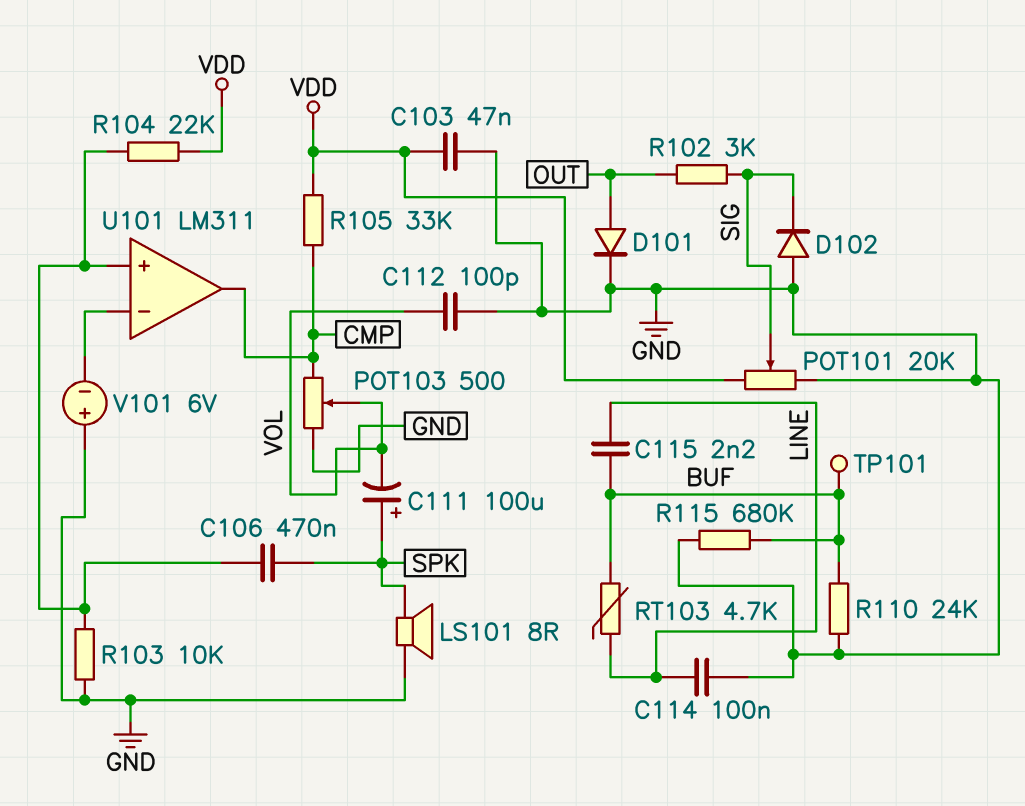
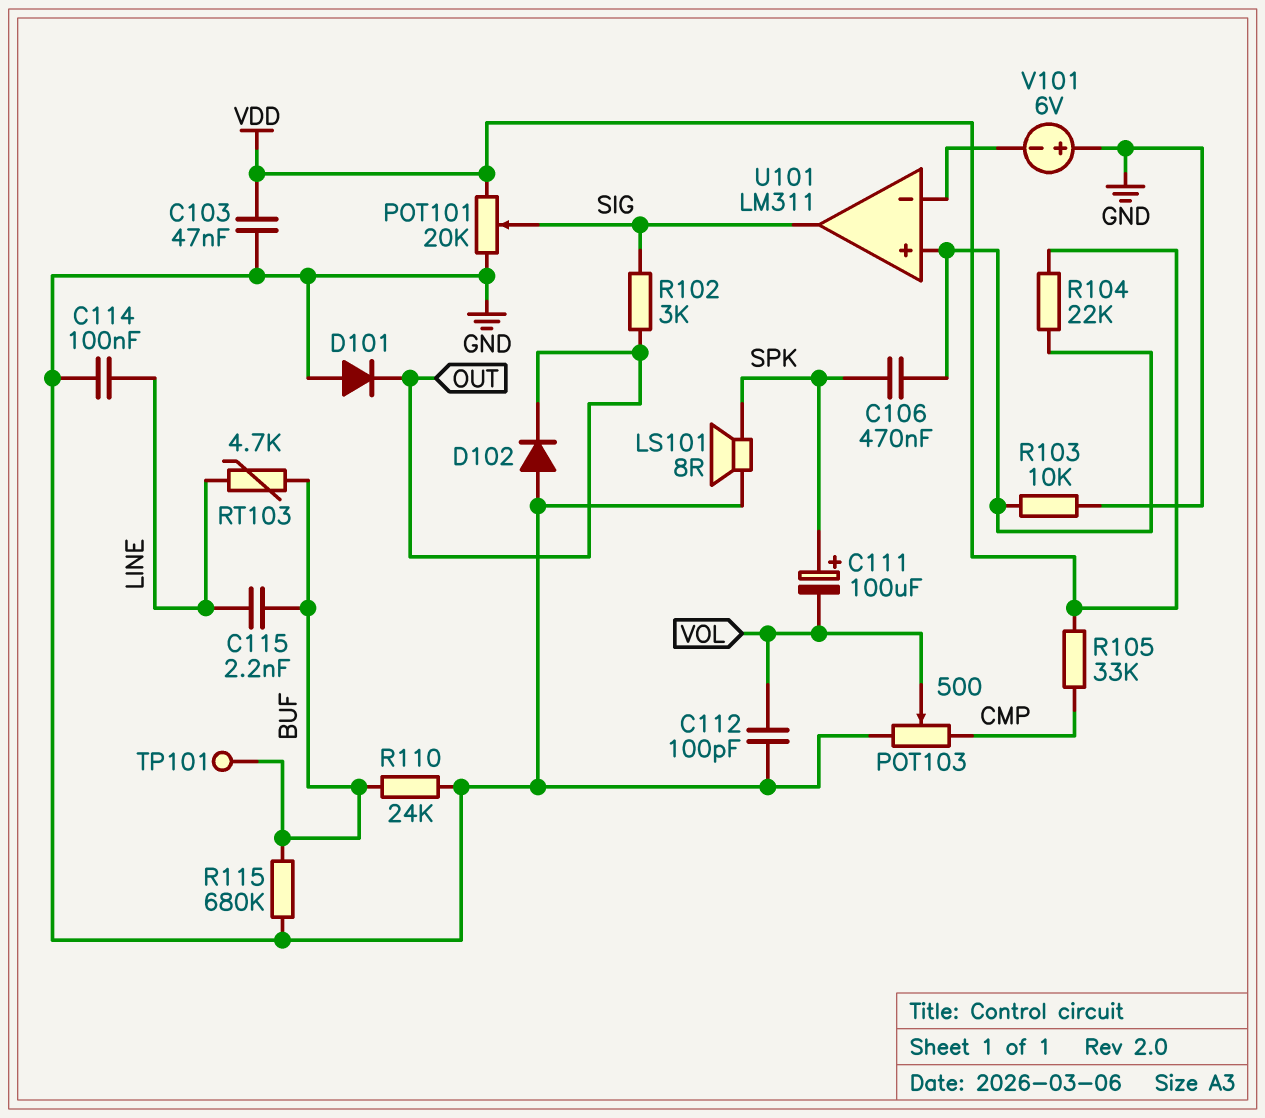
D101: diode (A OUT, K GND) -> diode (A GND, K OUT)
D102: diode (A GND, K SIG) -> diode (A GND, K OUT)
U101 pin out: CMP -> SIG

